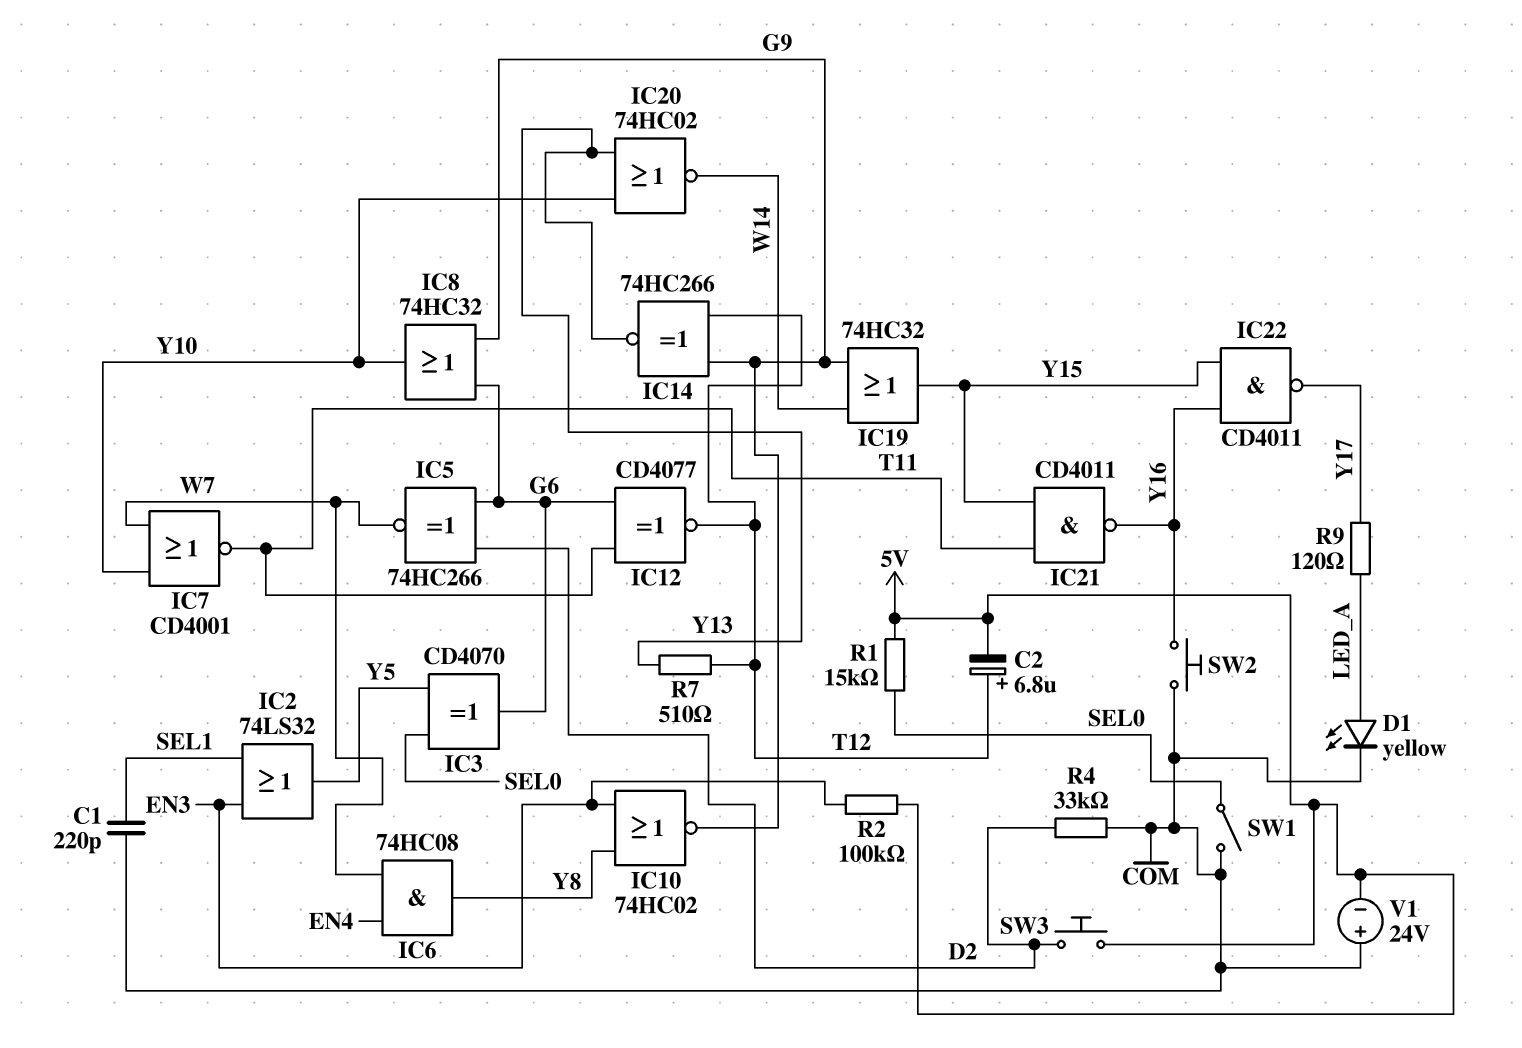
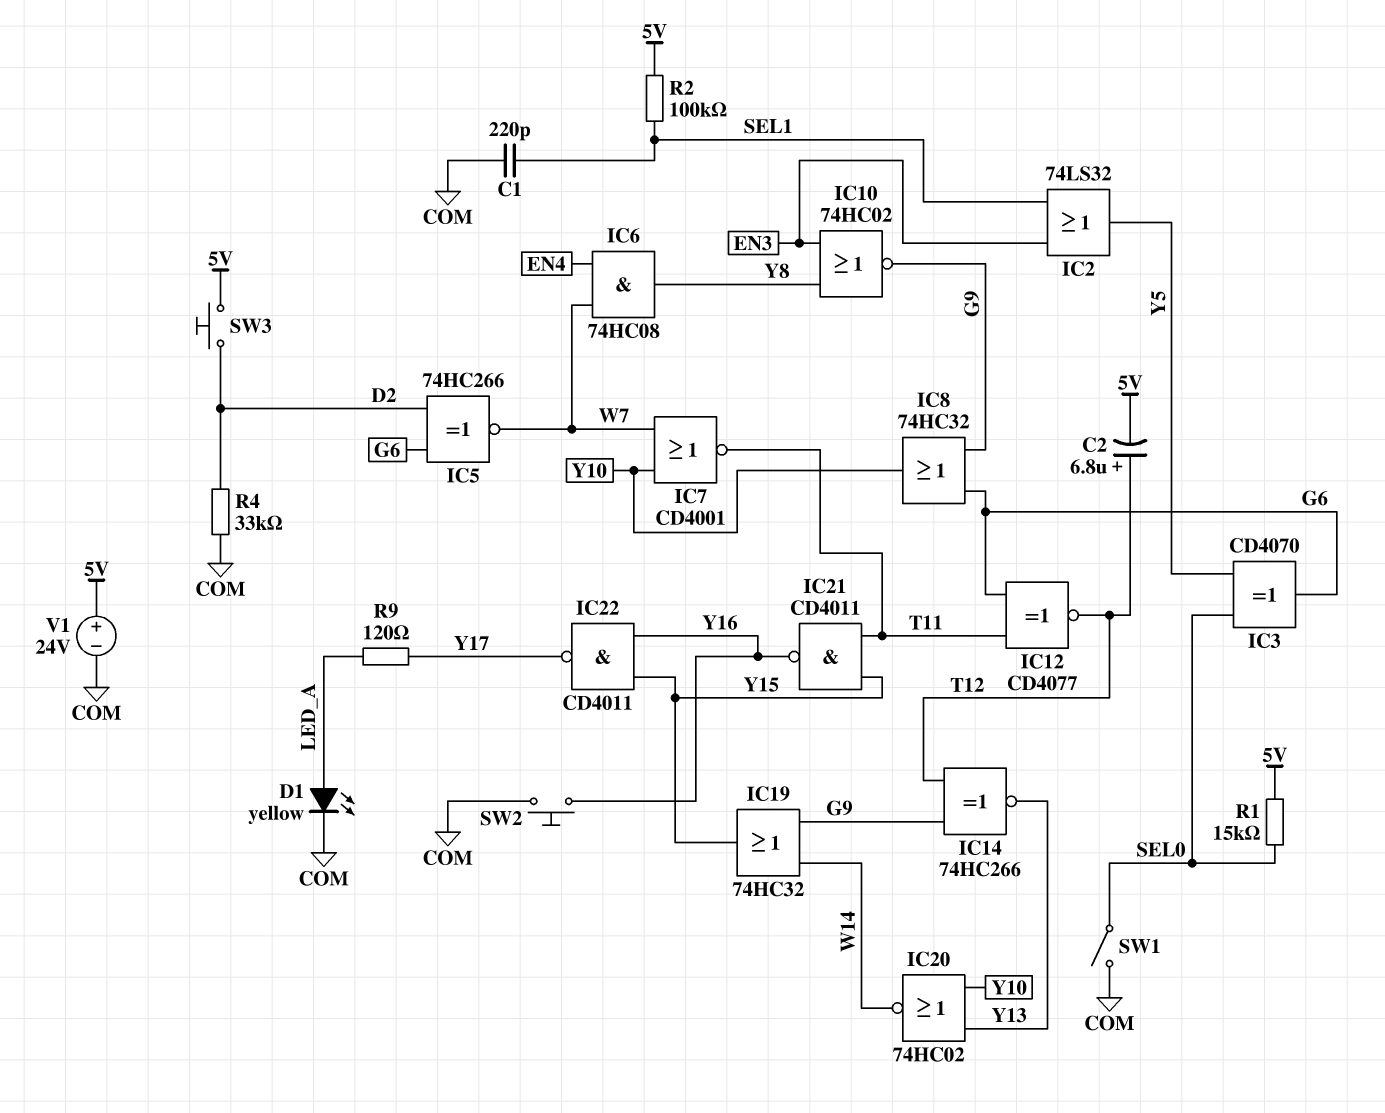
R2: 100k (5V, EN3) -> 100k (5V, SEL1)
R7: 510 (T12, Y13) -> none
V1: 24V (plus COM, minus 5V) -> 24V (plus 5V, minus COM)

